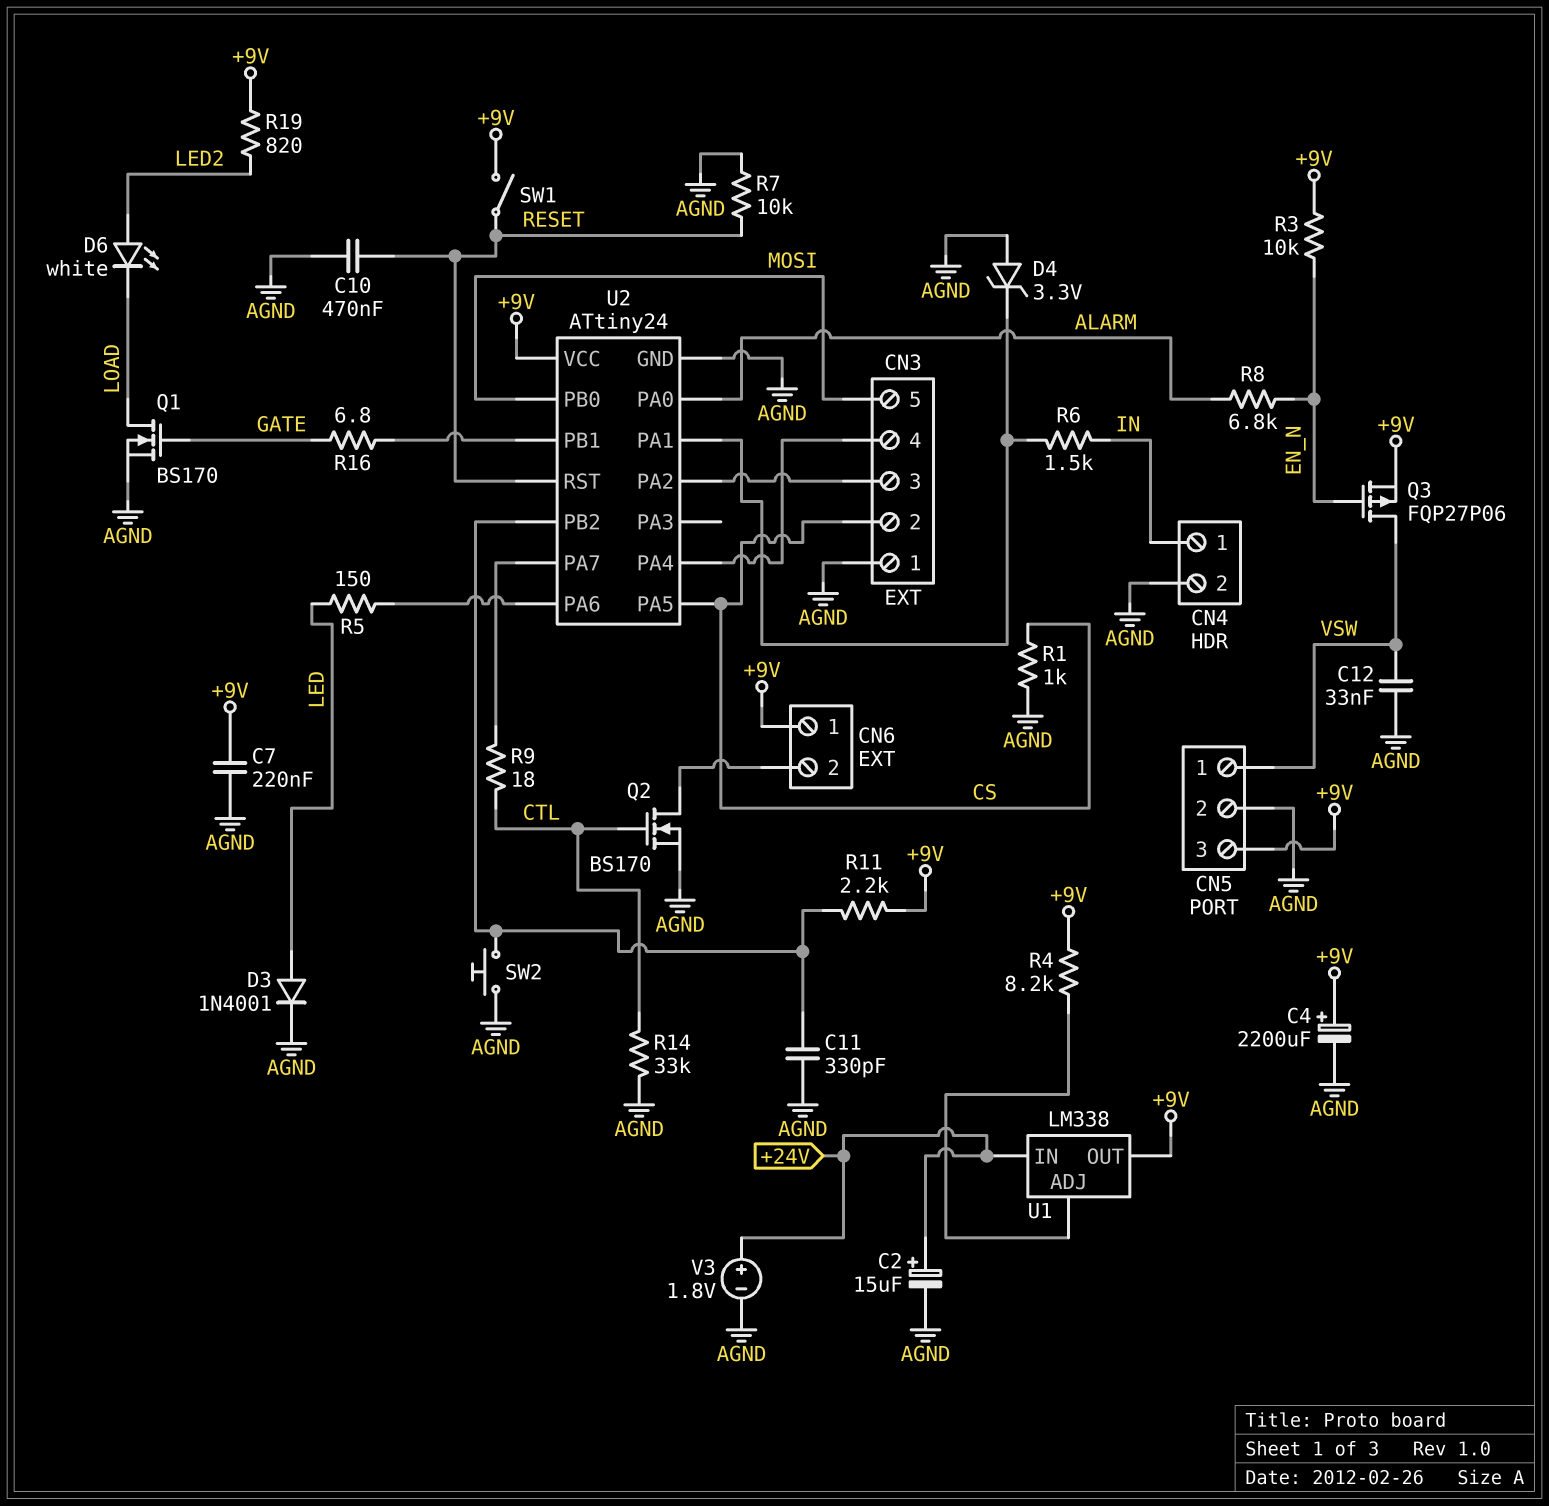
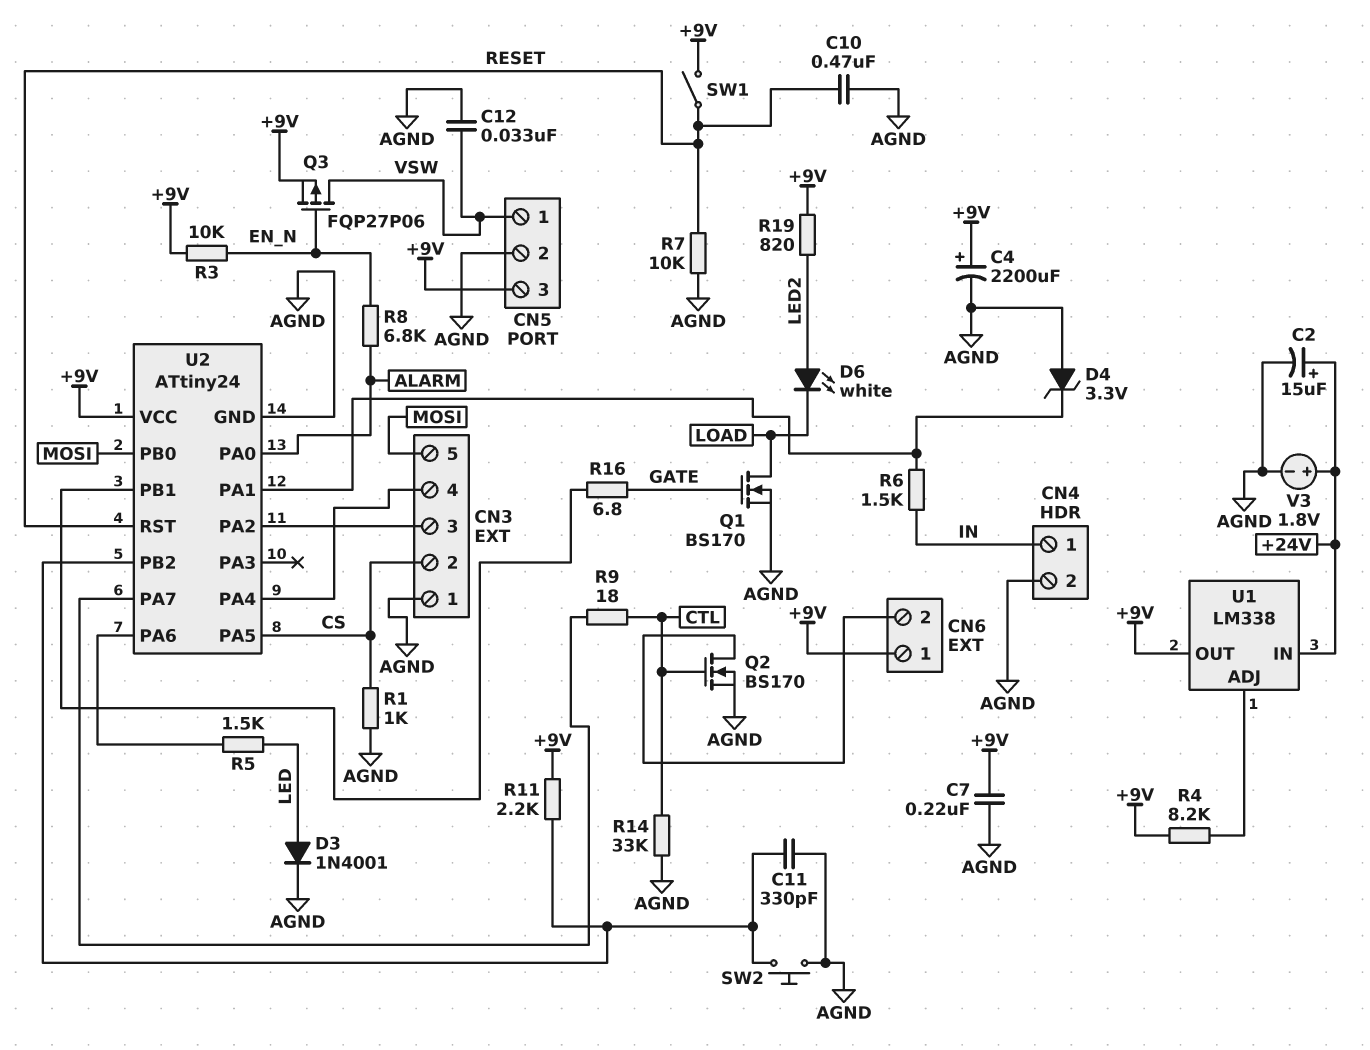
R5: 150 (LED, U2/PA6) -> 1.5k (LED, U2/PA6)

